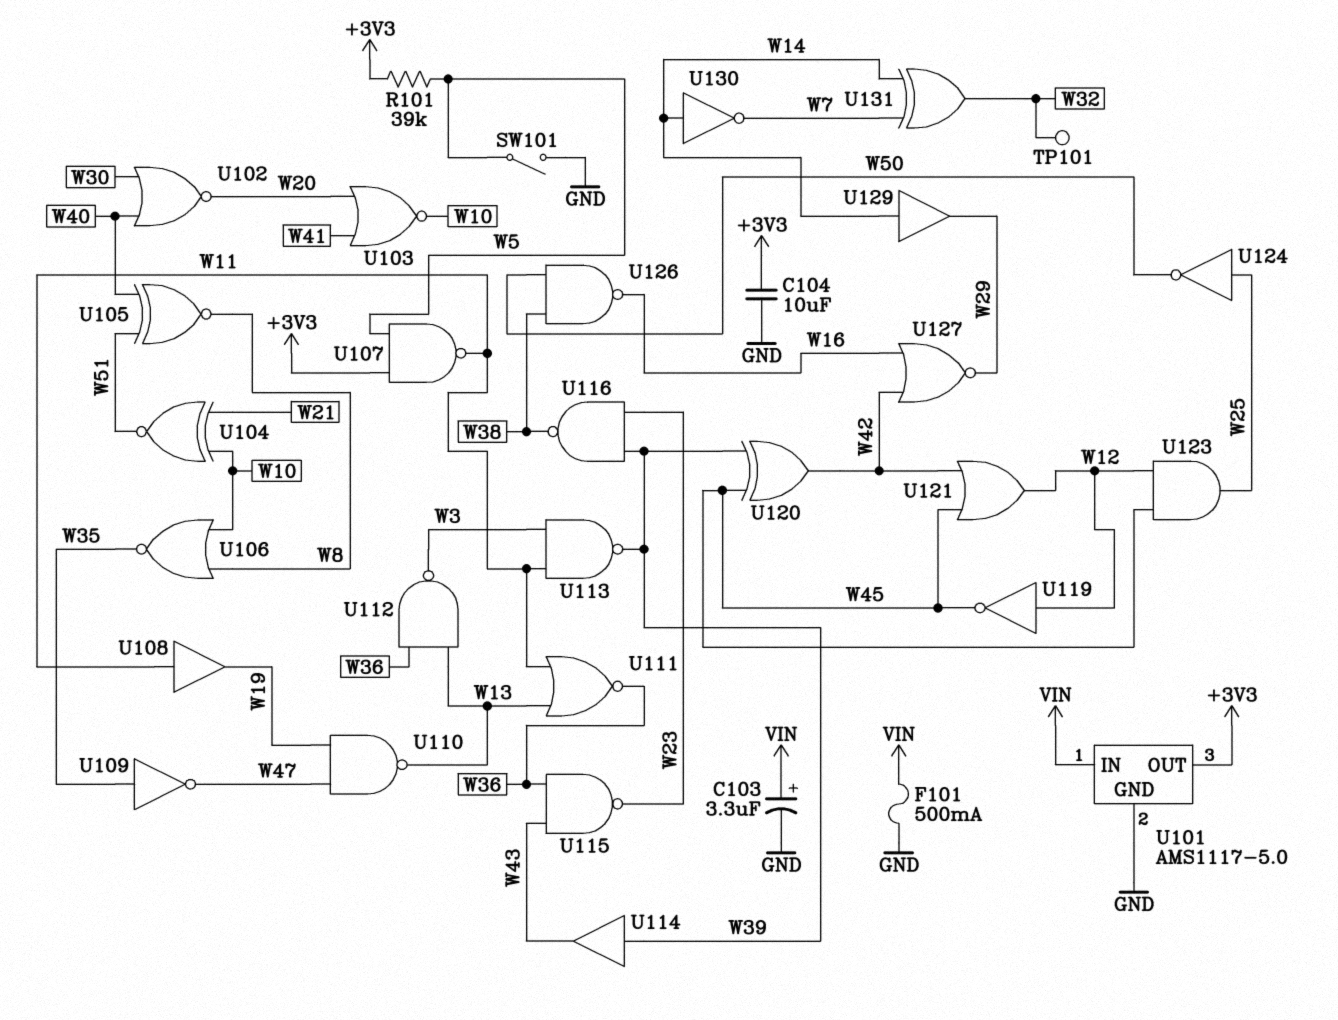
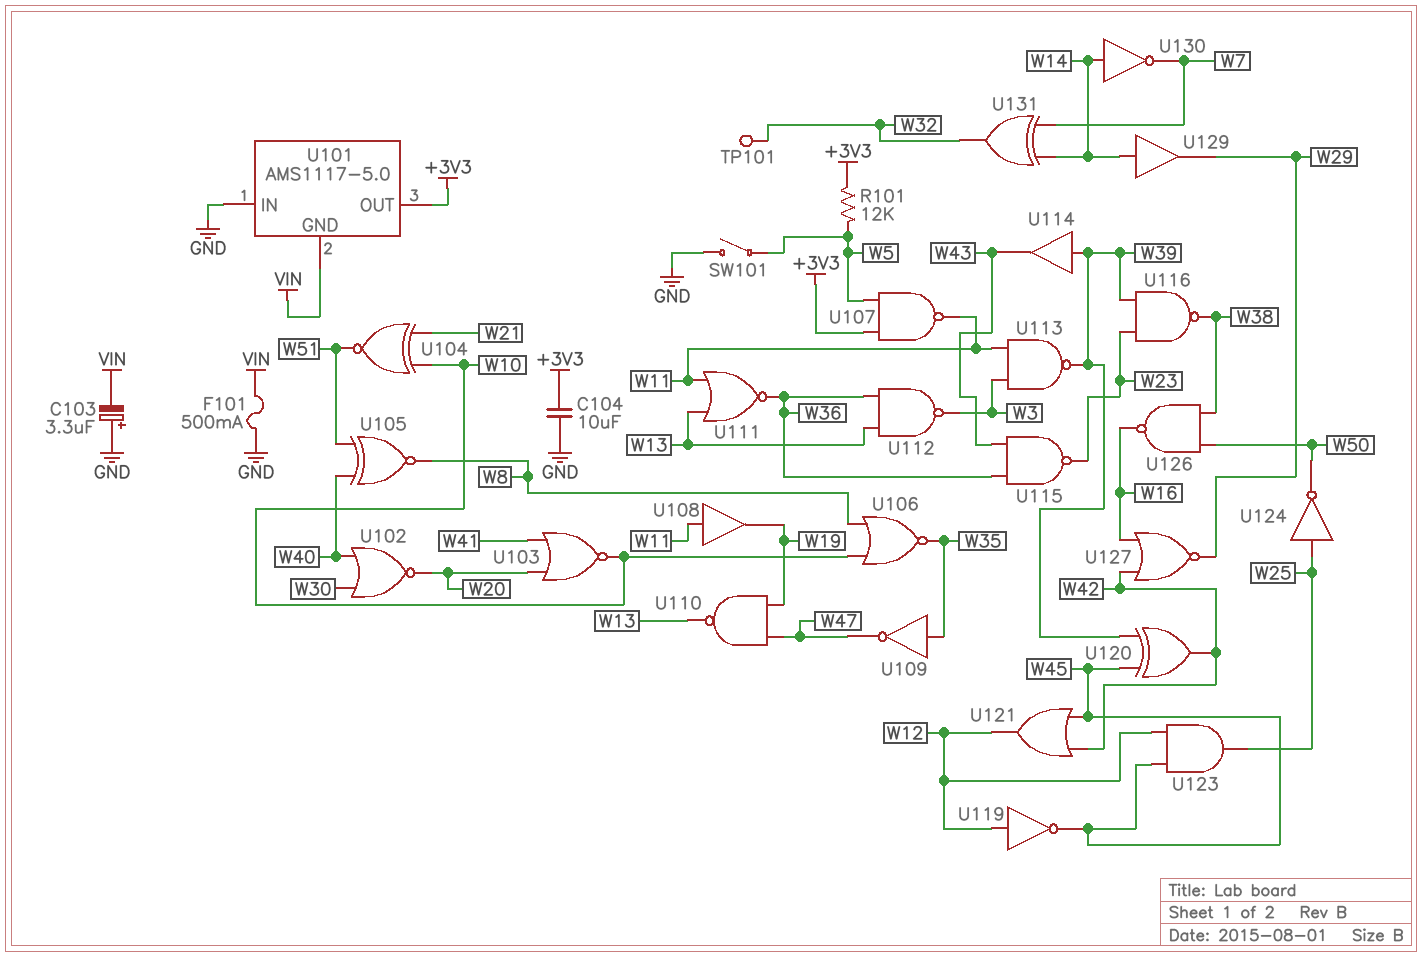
C103: 3.3uF (plus VIN, minus GND) -> 3.3uF (plus GND, minus VIN)
R101: 39k (+3V3, W5) -> 12k (+3V3, W5)
U101 pin GND: GND -> VIN
U101 pin IN: VIN -> GND

